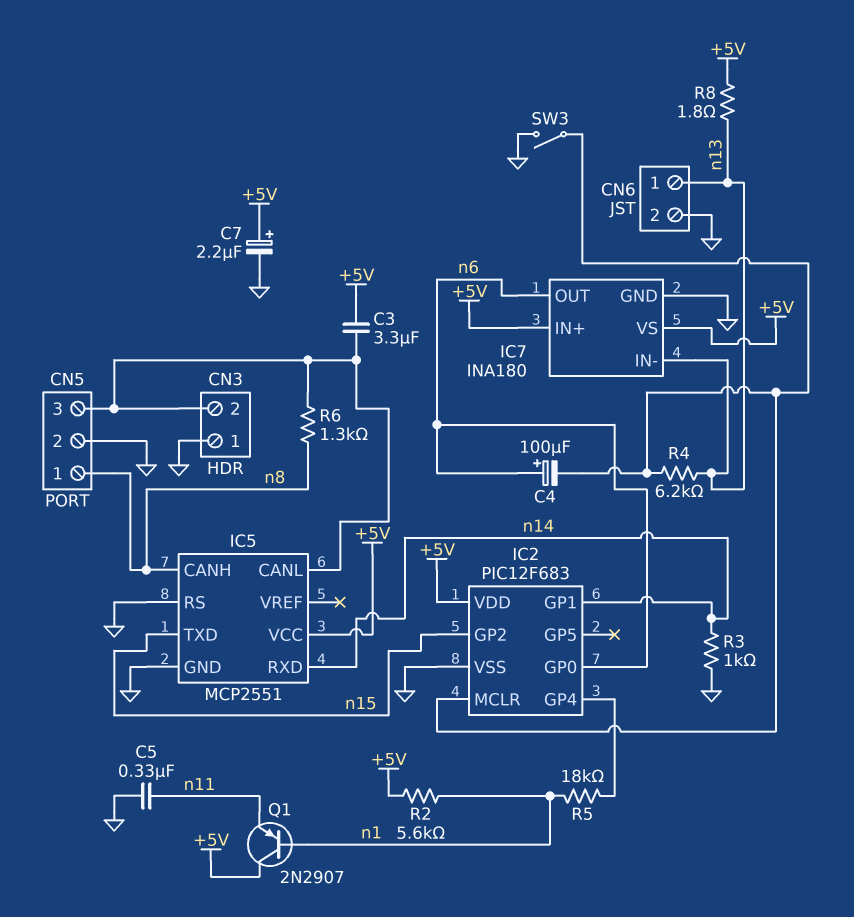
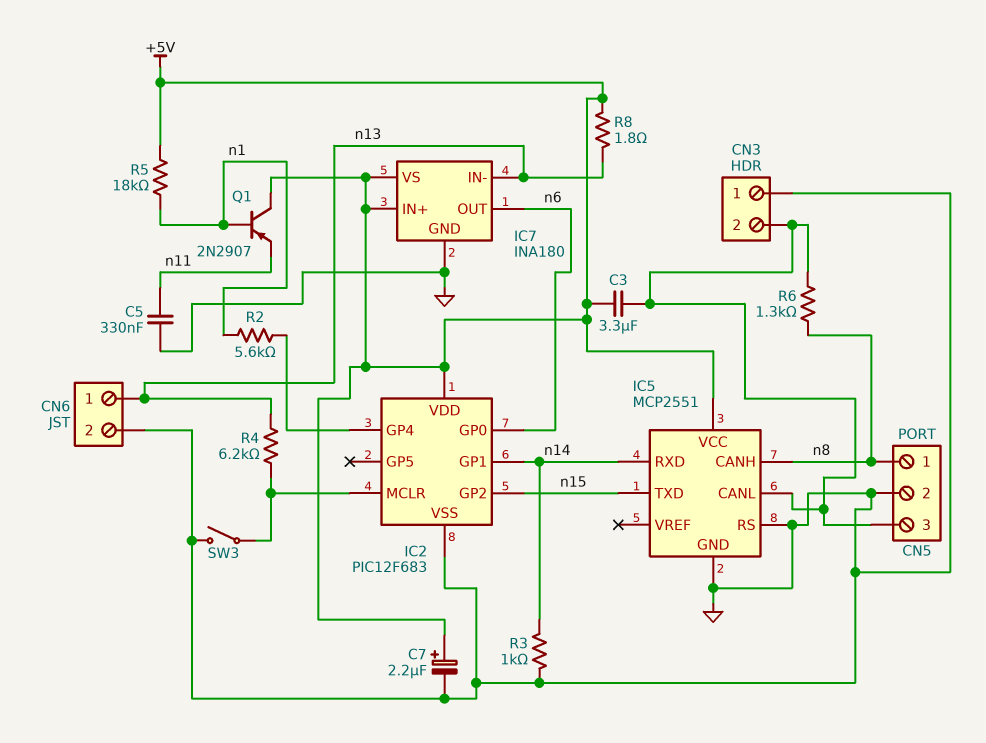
C4: 100uF (plus n6, minus IC2/MCLR) -> none
R2: 5.6k (+5V, n1) -> 5.6k (IC2/GP4, n1)
R5: 18k (IC2/GP4, n1) -> 18k (+5V, n1)

